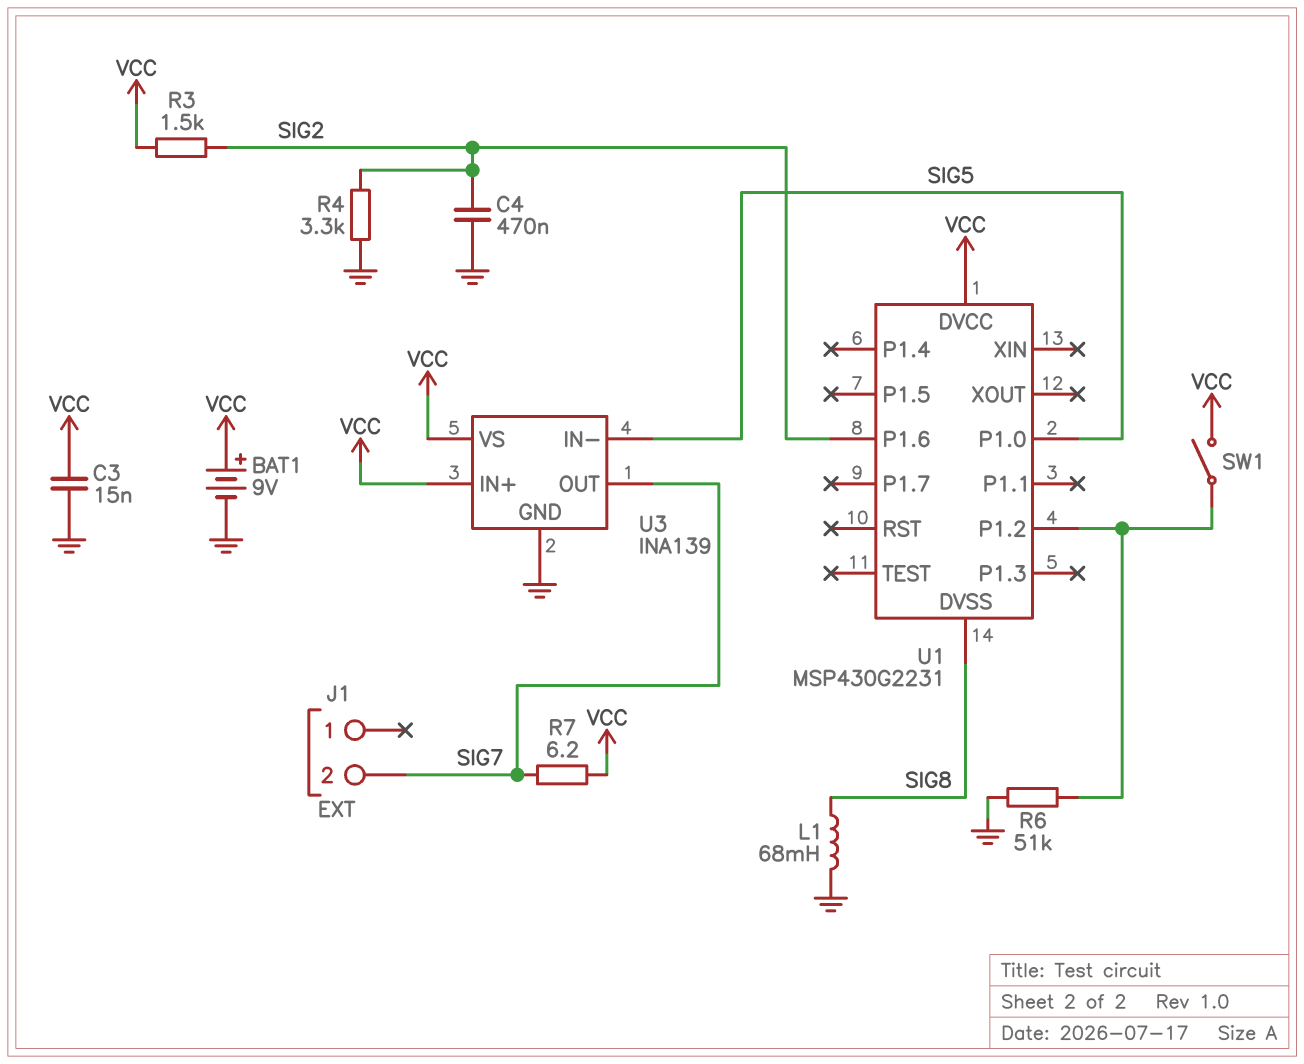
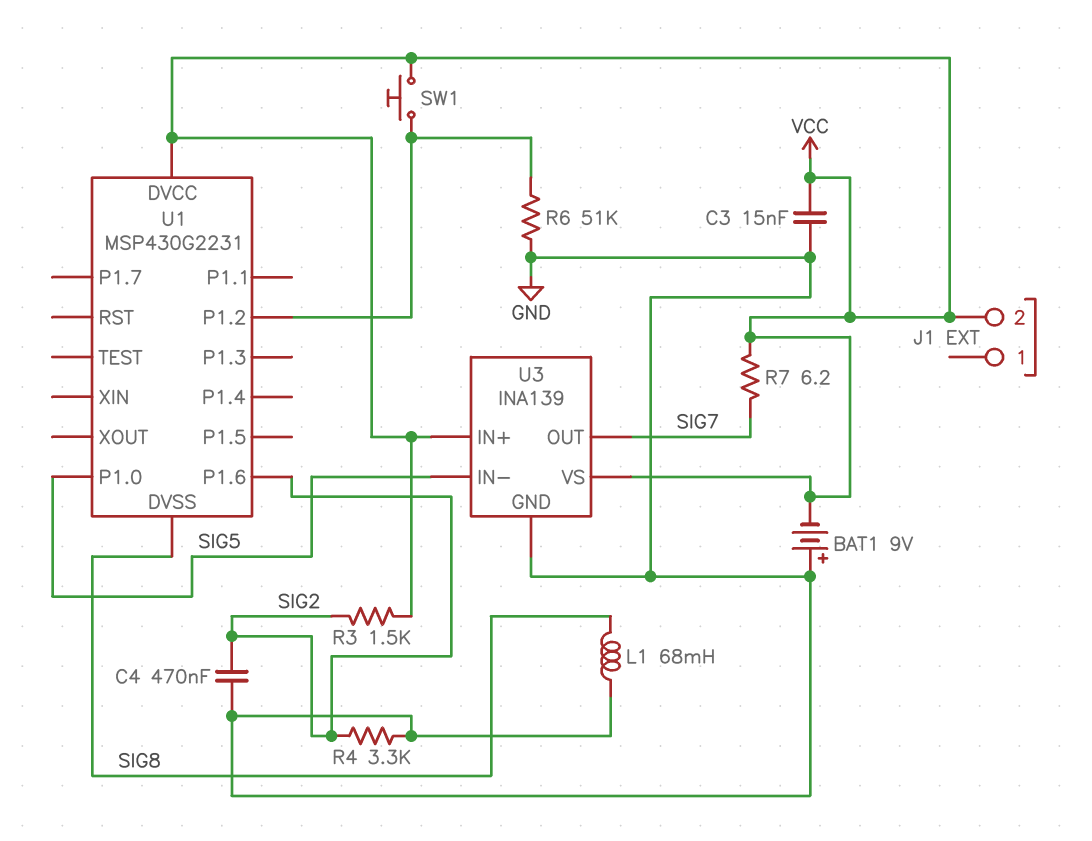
BAT1: 9V (plus VCC, minus GND) -> 9V (plus GND, minus VCC)
J1 pin 2: SIG7 -> VCC
SW1: switch (U1/P1.2, VCC) -> button (U1/P1.2, VCC)

